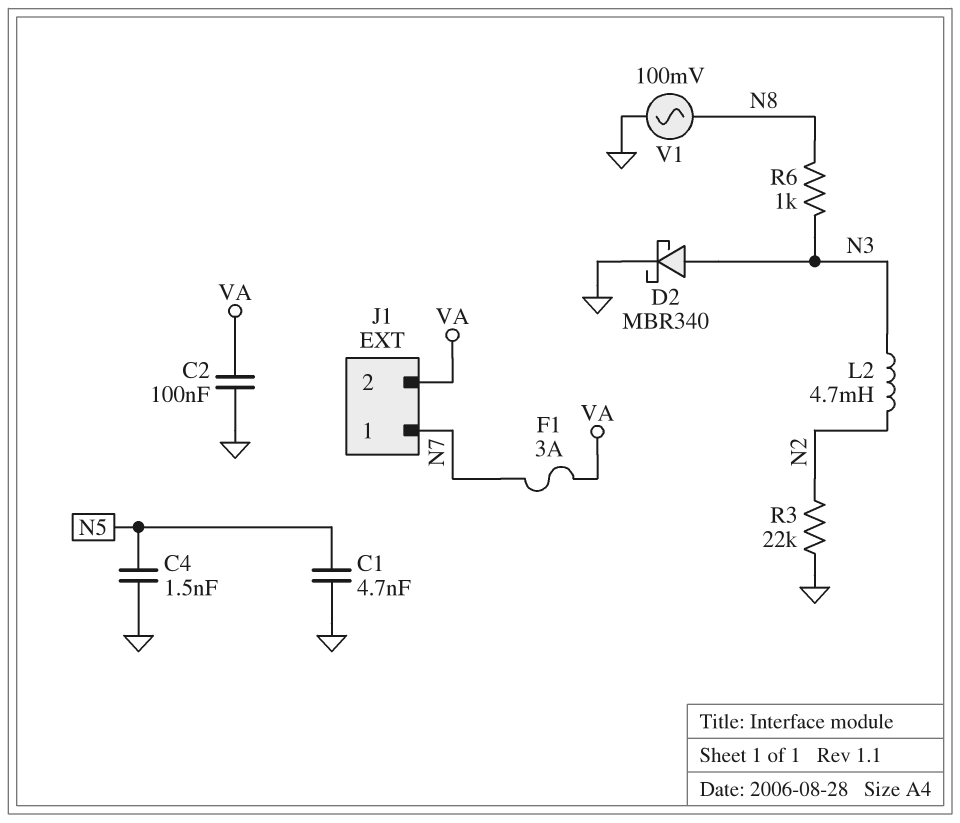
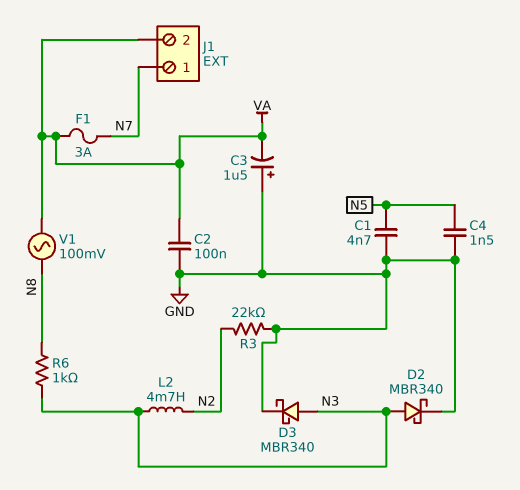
C3: none -> 1.5uF (plus GND, minus VA)
D3: none -> schottky MBR340 (A N3, K GND)
V1: AC 100mV (GND, N8) -> AC 100mV (N8, VA)

